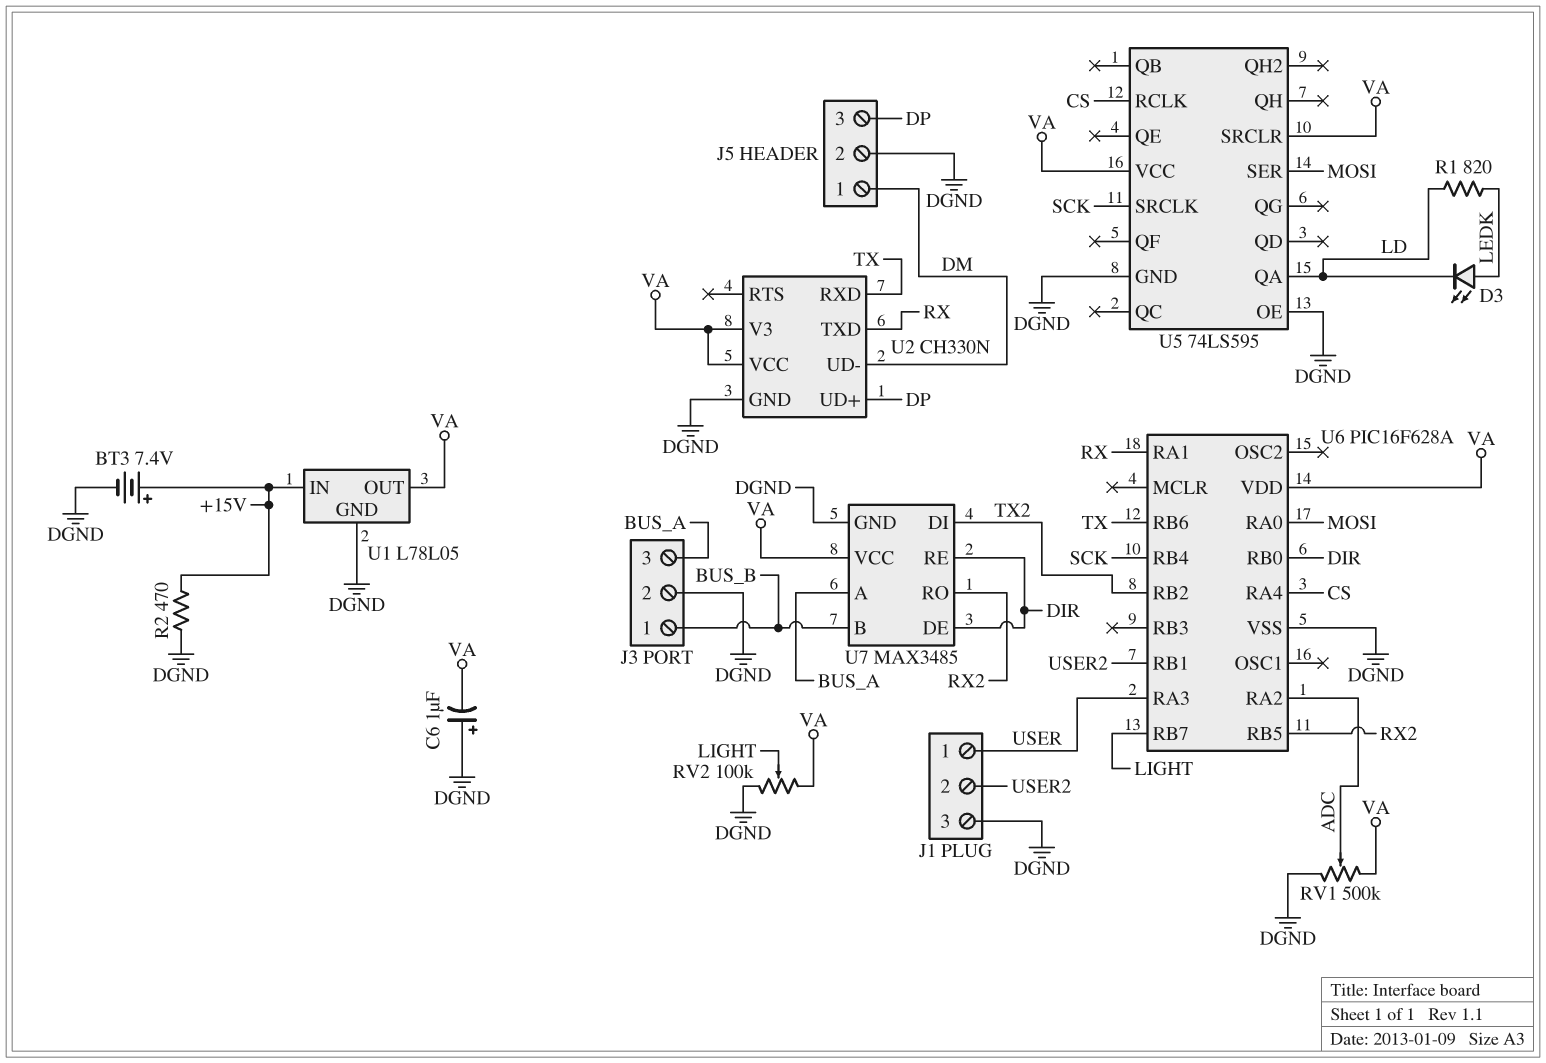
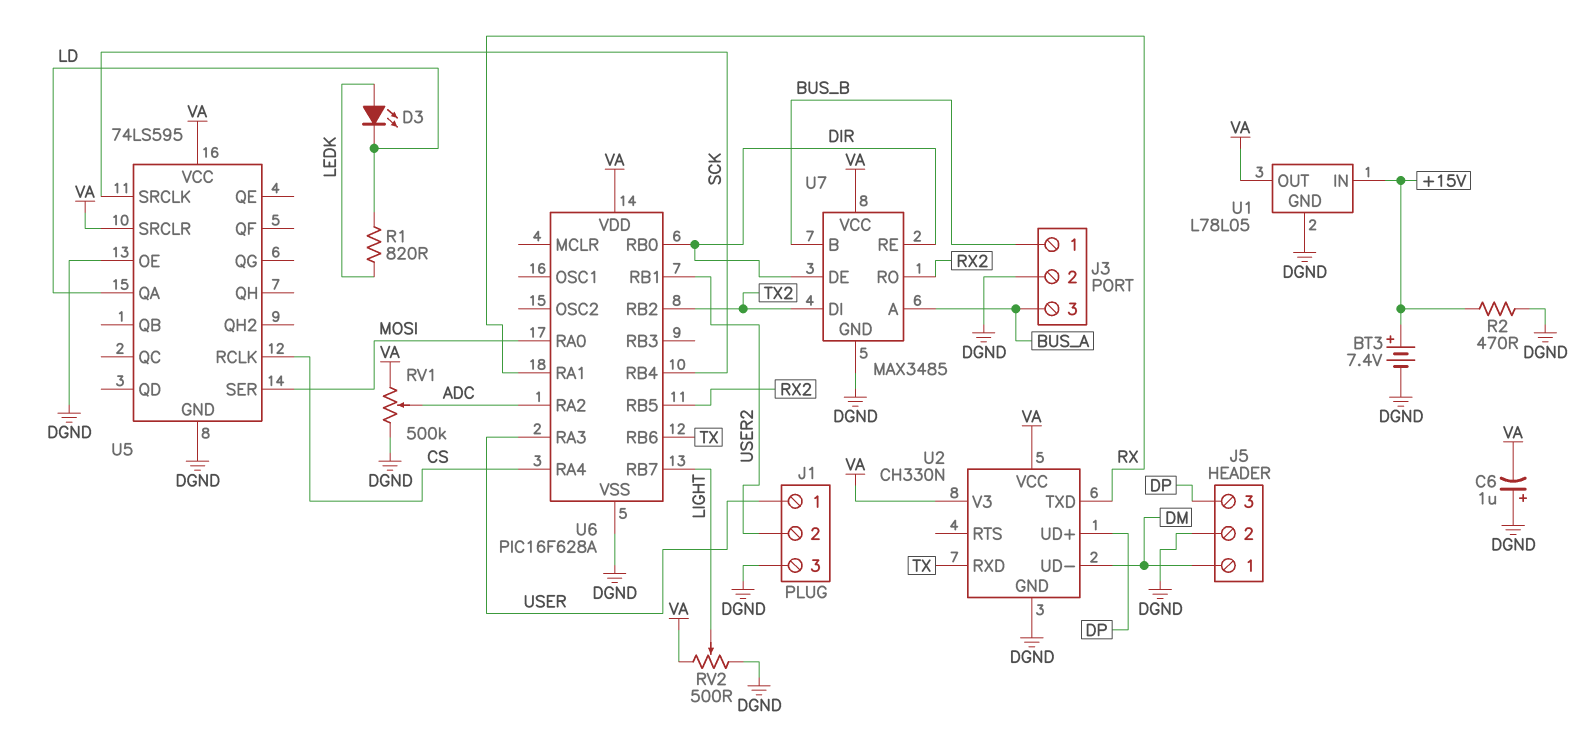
RV2: 100k (DGND, VA, wiper LIGHT) -> 500 (DGND, VA, wiper LIGHT)

